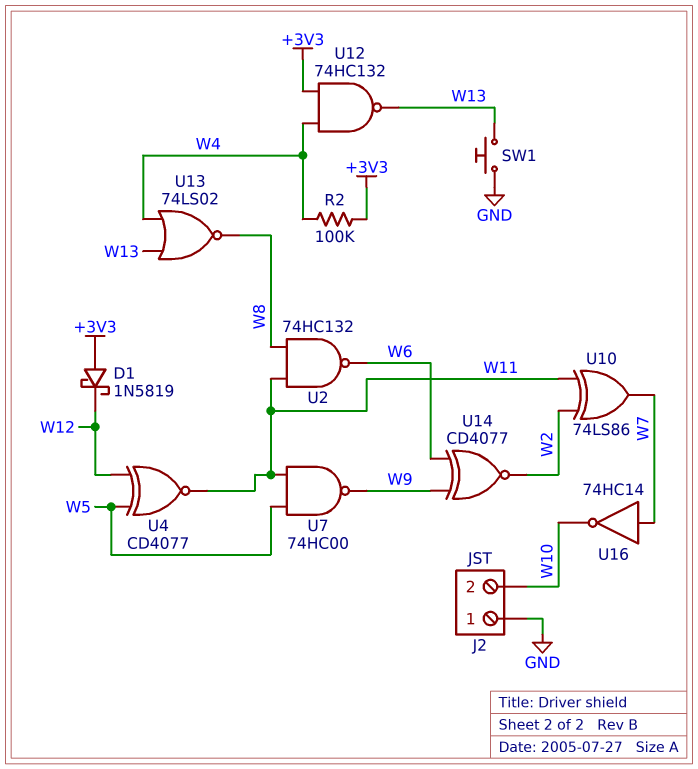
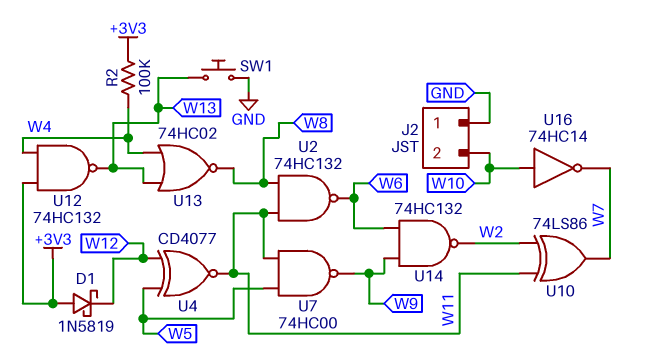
U13: NOR 74LS02 (in W4, in W13, out W8) -> NOR 74HC02 (in W4, in W13, out W8)
U14: XNOR CD4077 (in W6, in W9, out W2) -> NAND 74HC132 (in W6, in W9, out W2)
U16: NOT 74HC14 (in W7, out W10) -> NOT 74HC14 (in W10, out W7)

